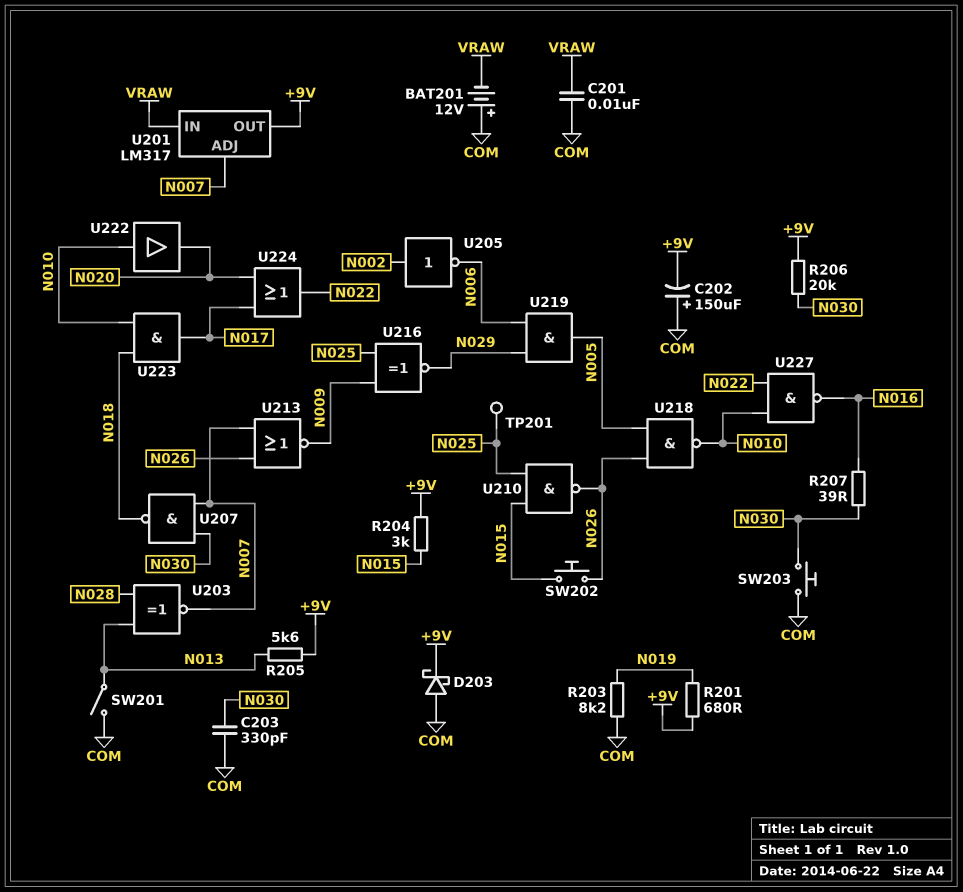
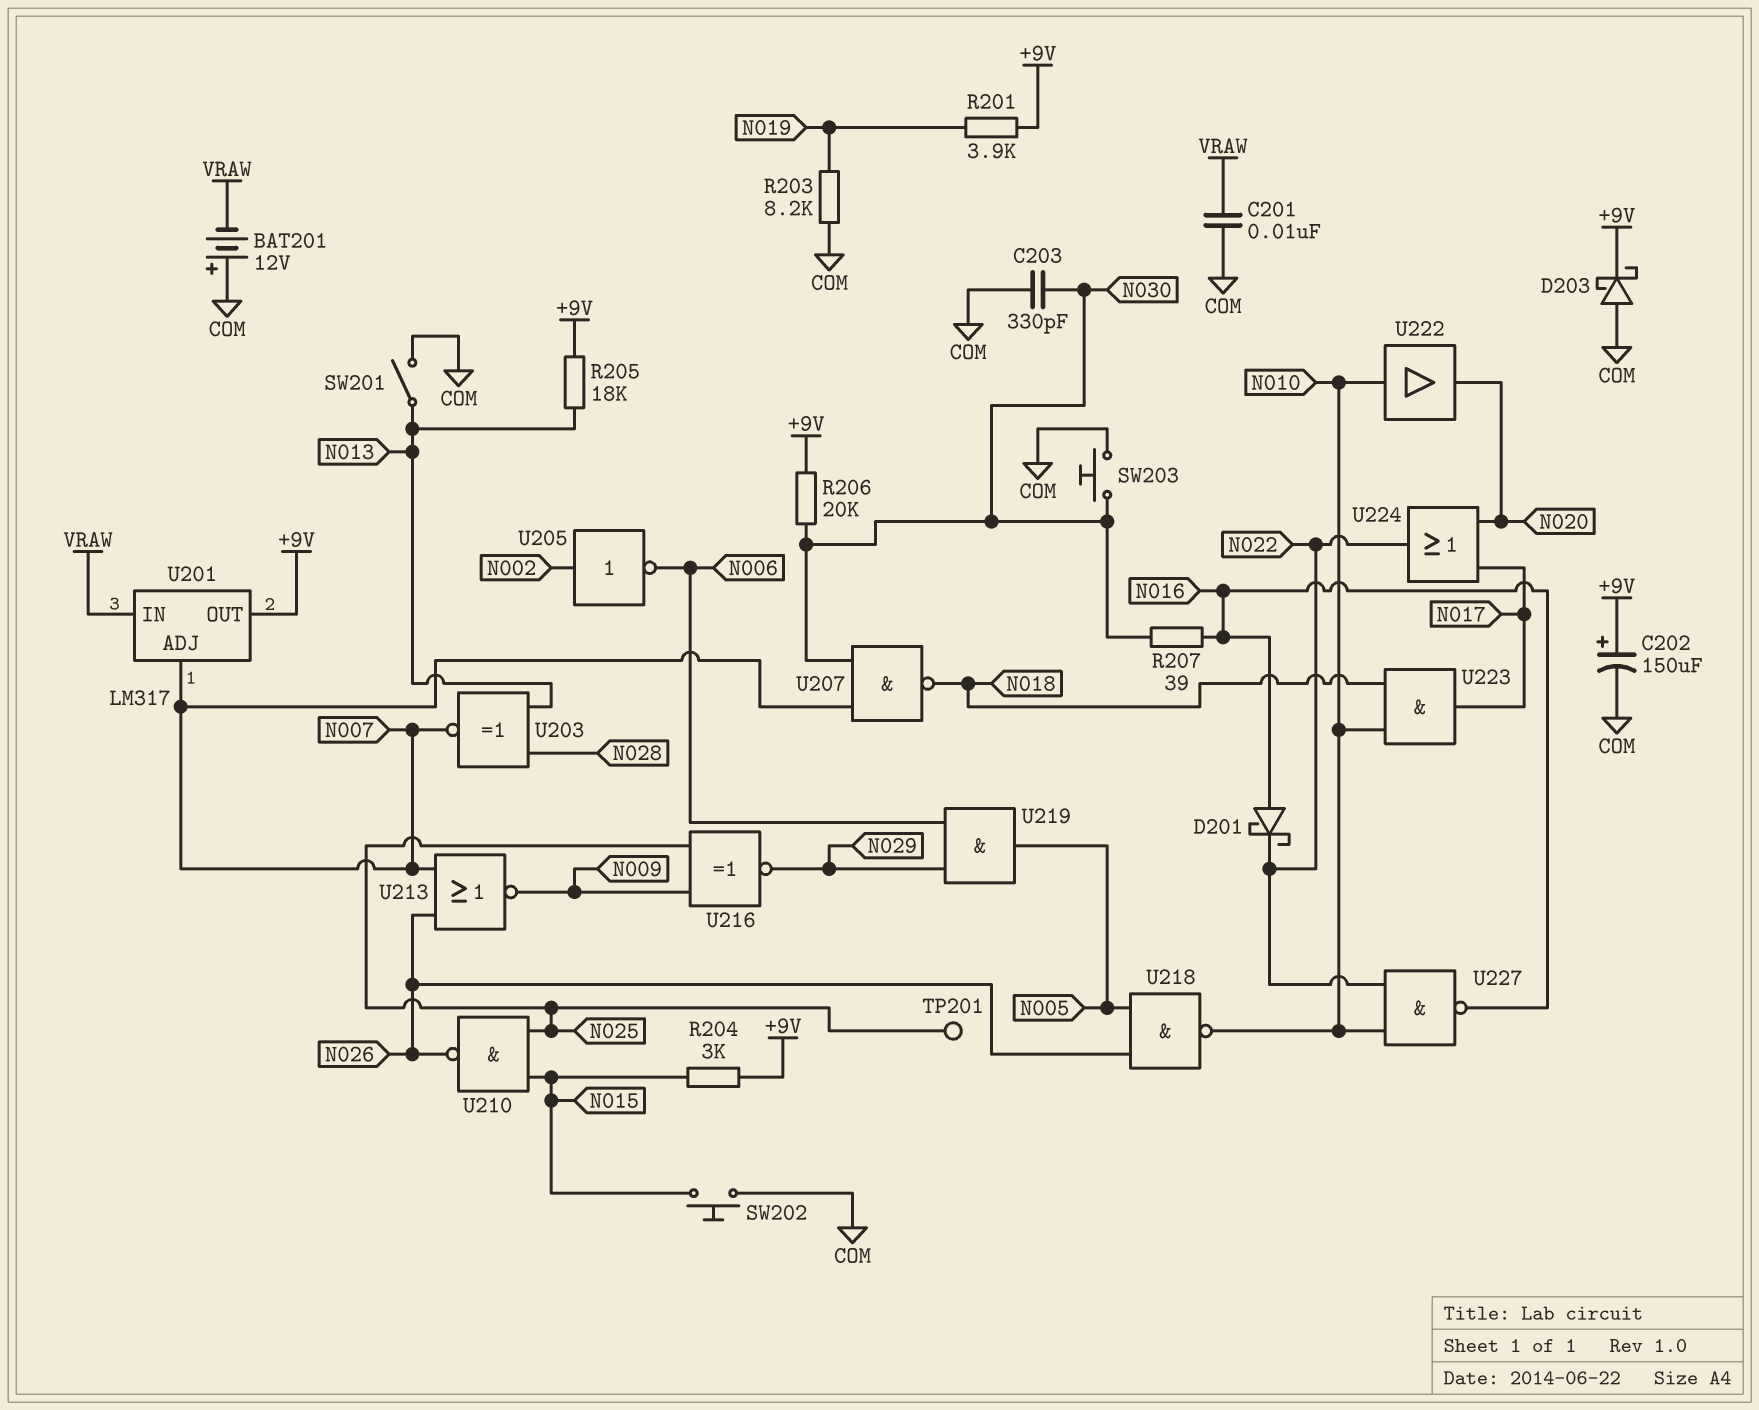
C202: 150uF (plus COM, minus +9V) -> 150uF (plus +9V, minus COM)
D201: none -> schottky (A N016, K N022)
R201: 680 (+9V, N019) -> 3.9k (+9V, N019)
R205: 5.6k (+9V, N013) -> 18k (+9V, N013)
SW202: button (N015, N026) -> button (COM, N015)

